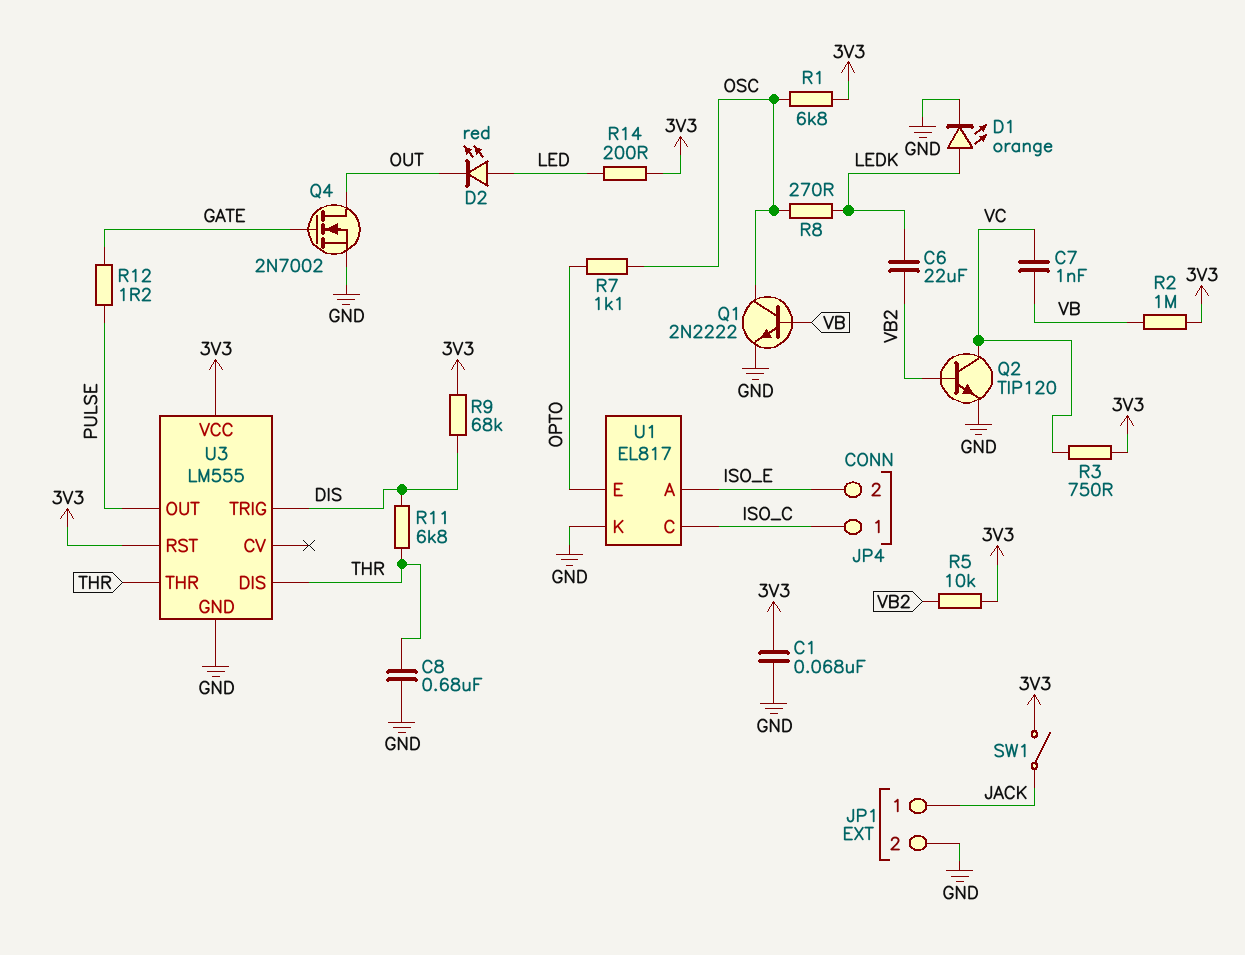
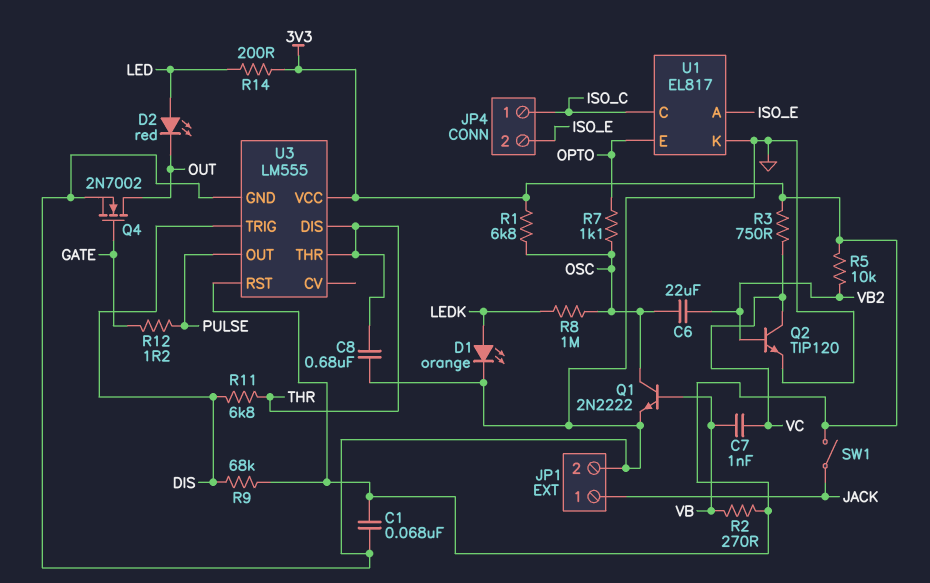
C6: 22uF (LEDK, VB2) -> 22uF (OSC, VB2)
R2: 1M (3V3, VB) -> 270 (3V3, VB)
R8: 270 (LEDK, OSC) -> 1M (LEDK, OSC)

